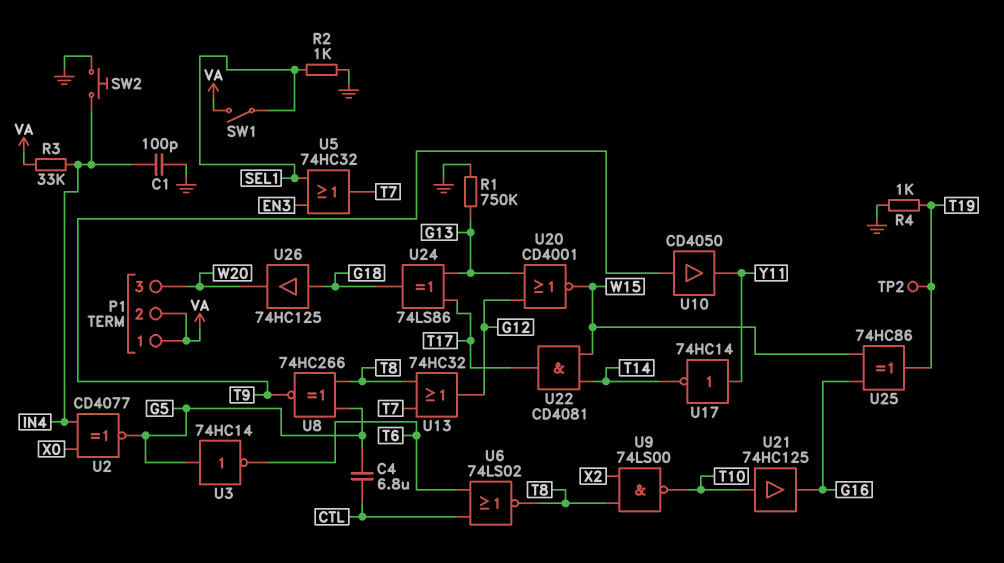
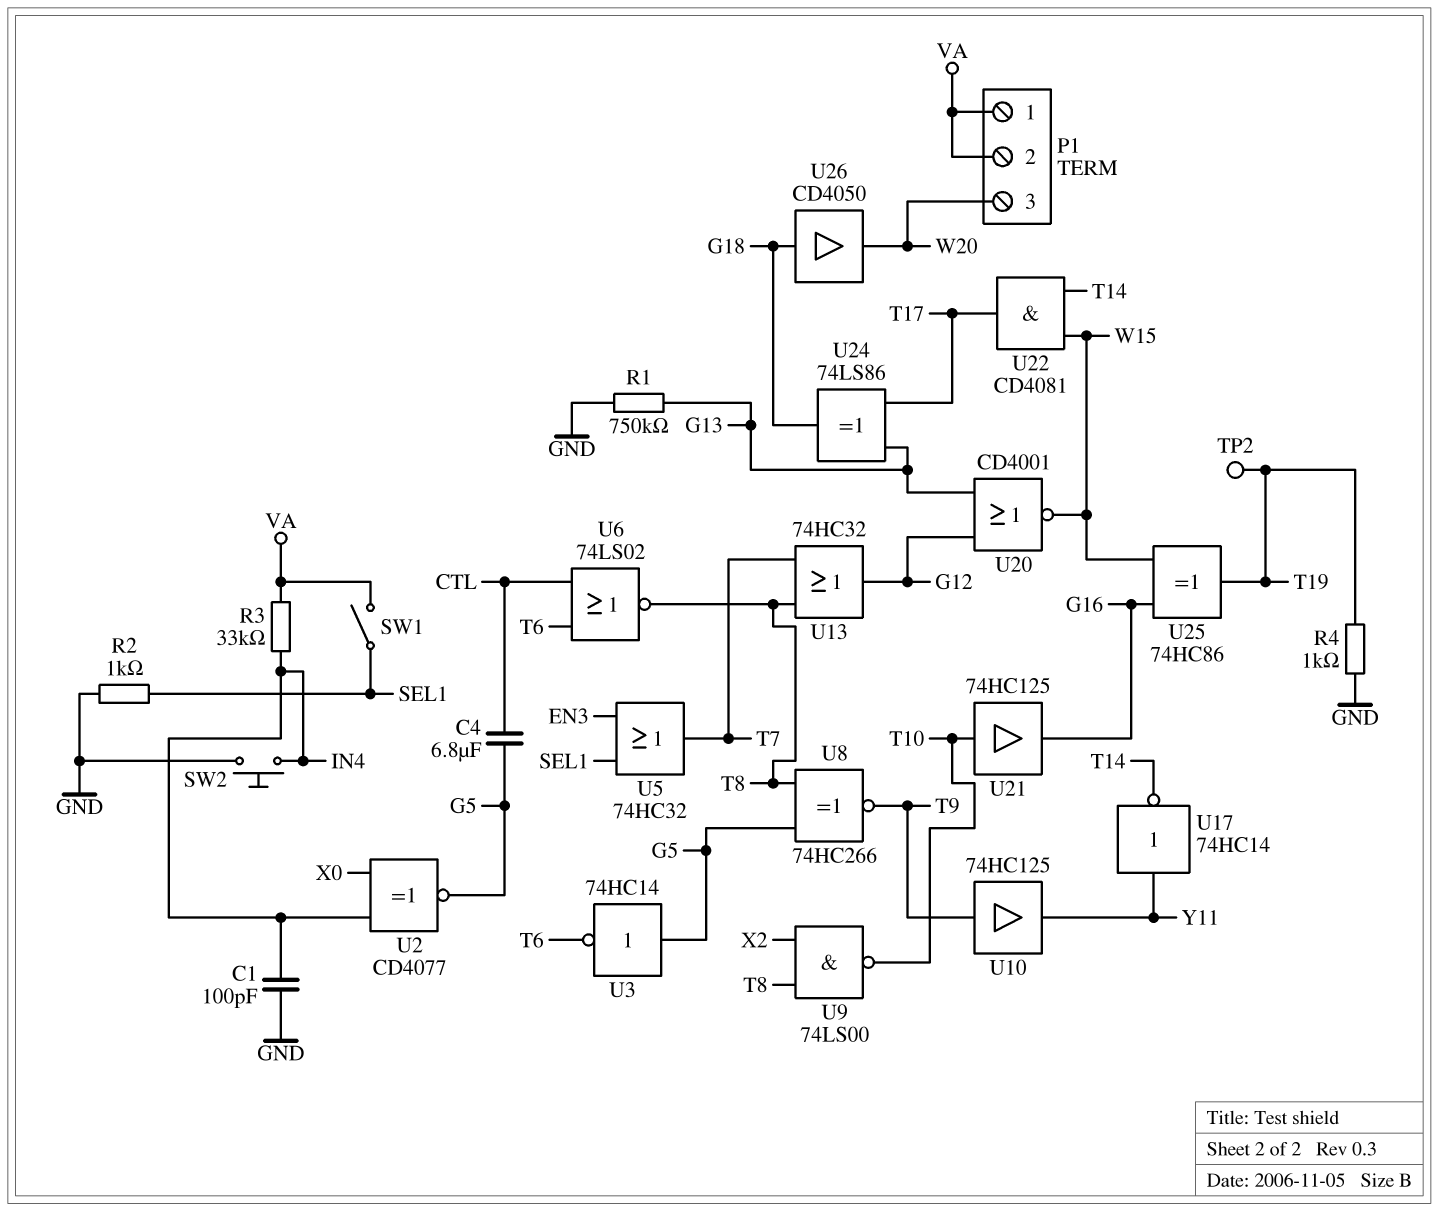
U10: buffer CD4050 (in T9, out Y11) -> buffer 74HC125 (in T9, out Y11)
U26: buffer 74HC125 (in G18, out W20) -> buffer CD4050 (in G18, out W20)

